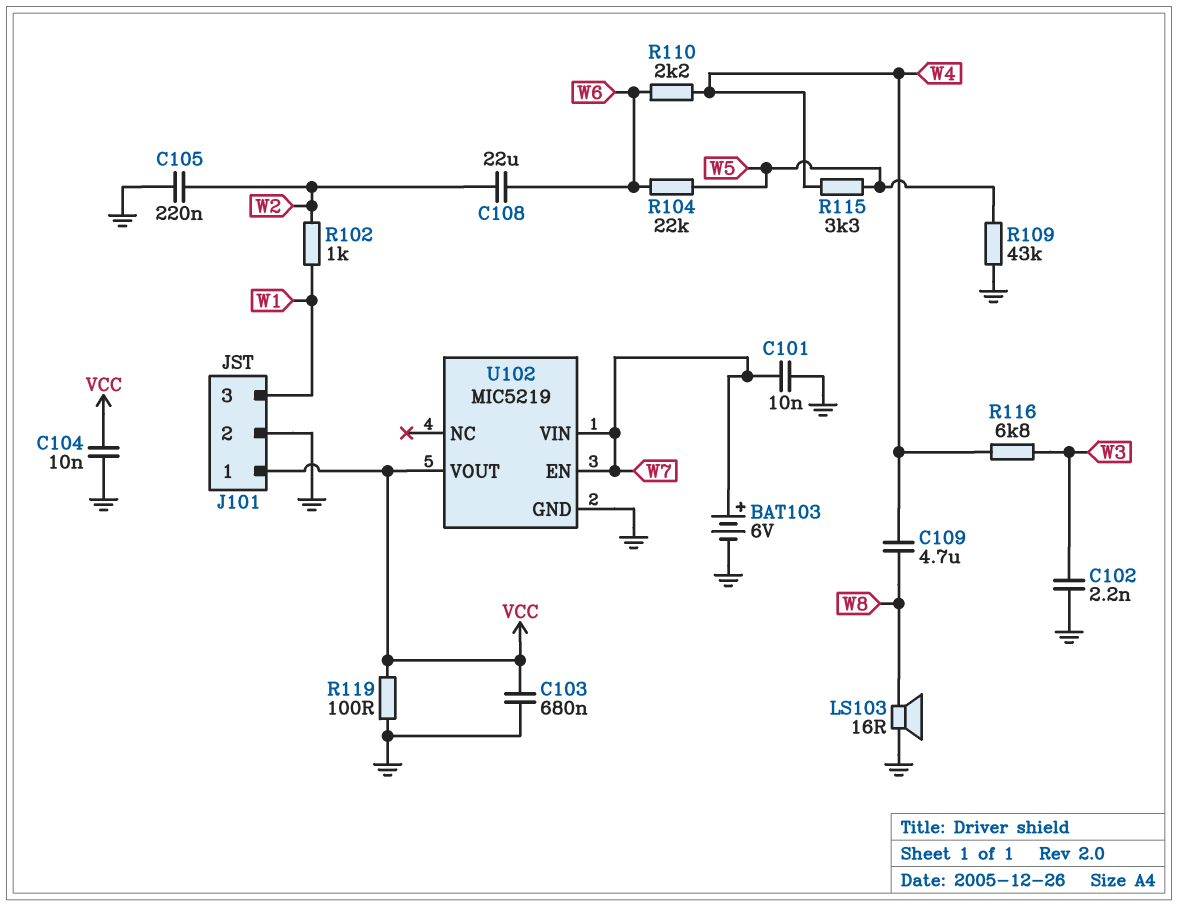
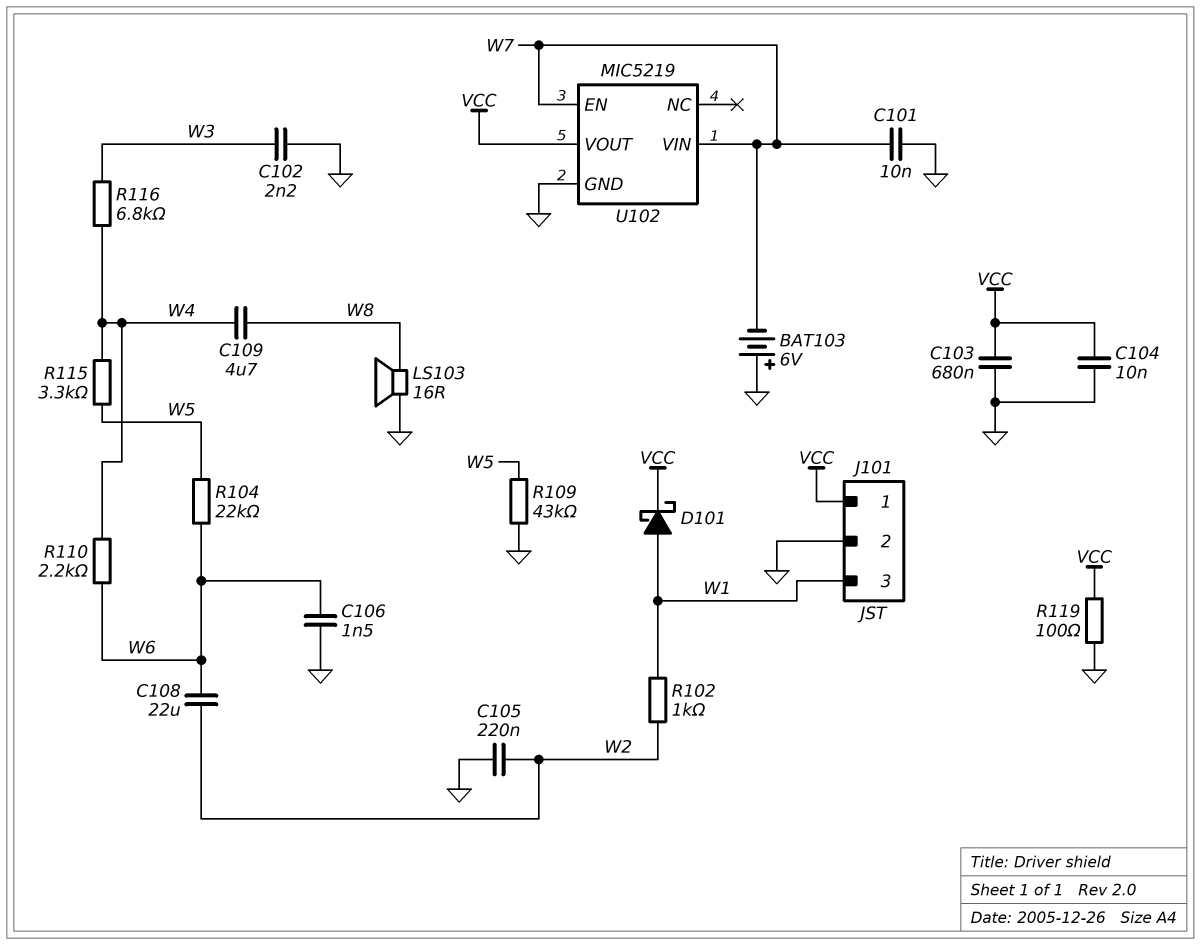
BAT103: 6V (plus W7, minus GND) -> 6V (plus GND, minus W7)
C106: none -> 1.5nF (GND, W6)
D101: none -> schottky (A W1, K VCC)

